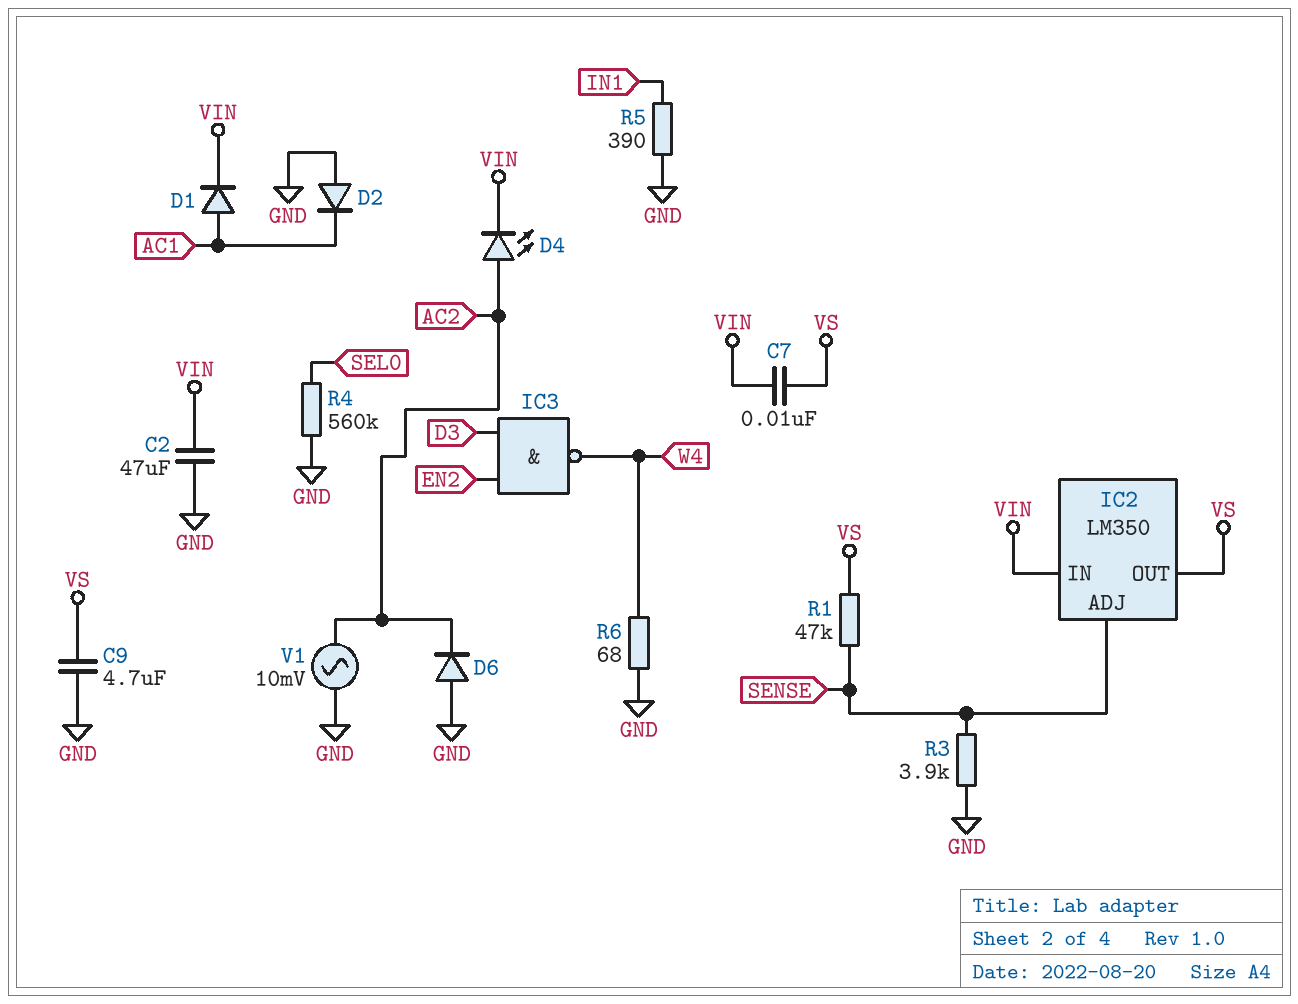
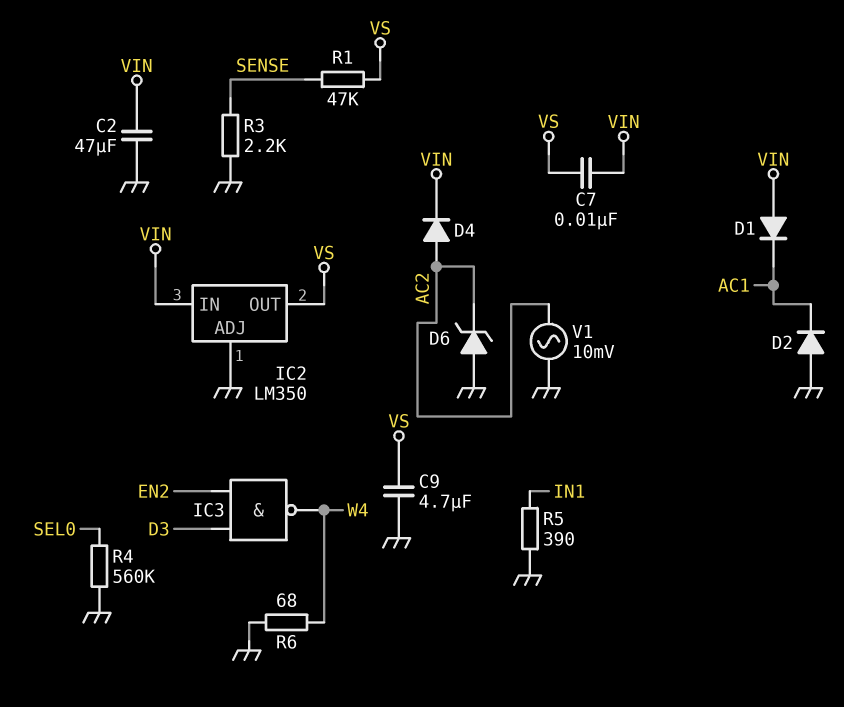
D1: diode (A AC1, K VIN) -> diode (A VIN, K AC1)
D4: LED (A AC2, K VIN) -> diode (A AC2, K VIN)
D6: diode (A GND, K AC2) -> zener (A GND, K AC2)
IC2 pin ADJ: SENSE -> GND
R3: 3.9k (GND, SENSE) -> 2.2k (GND, SENSE)

